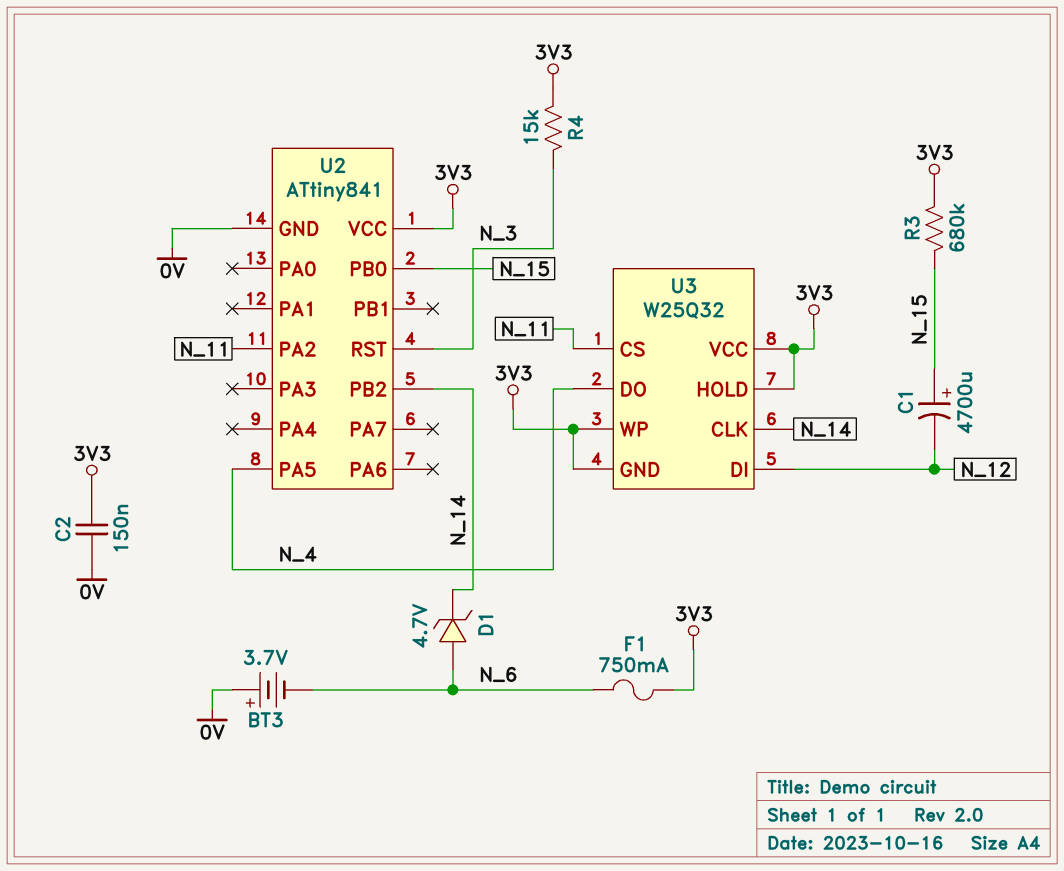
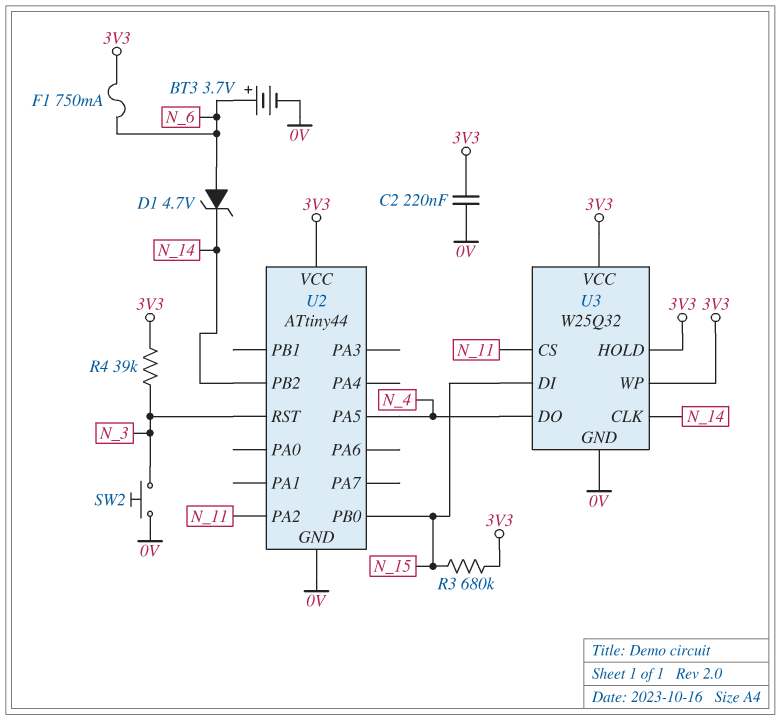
BT3: 3.7V (plus 0V, minus N_6) -> 3.7V (plus N_6, minus 0V)
C1: 4700uF (plus N_15, minus N_12) -> none
C2: 150nF (0V, 3V3) -> 220nF (0V, 3V3)
R4: 15k (3V3, N_3) -> 39k (3V3, N_3)
SW2: none -> button (0V, N_3)
U2: ATtiny841 -> ATtiny44
U3 pin DI: N_12 -> N_15
U3 pin GND: 3V3 -> 0V

